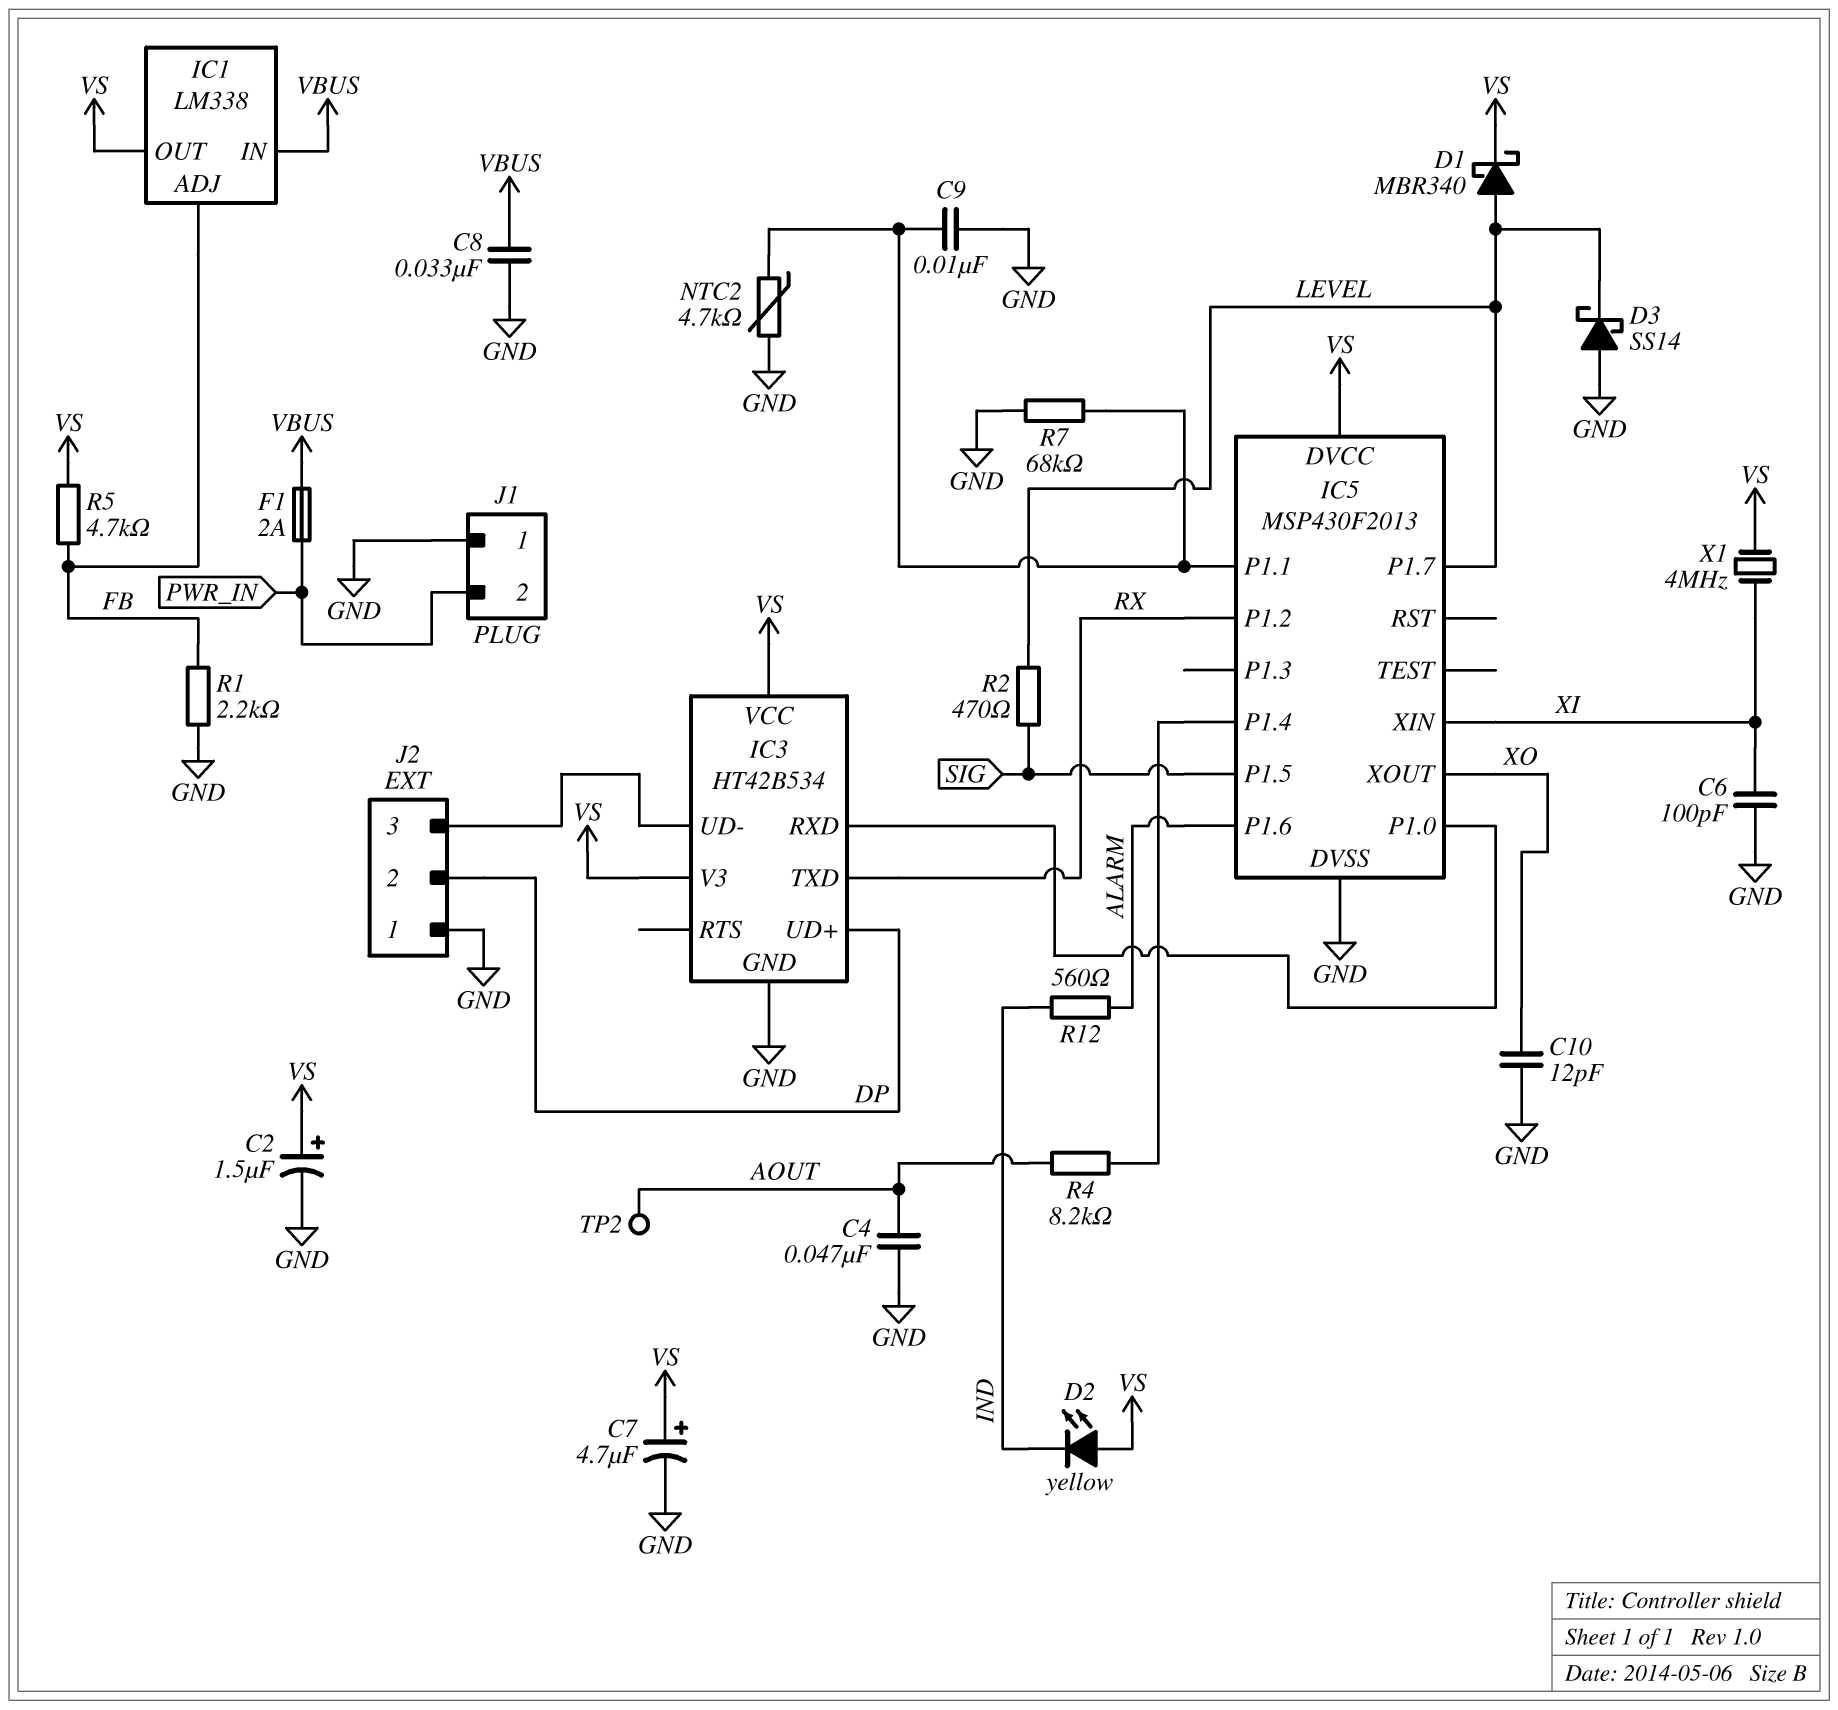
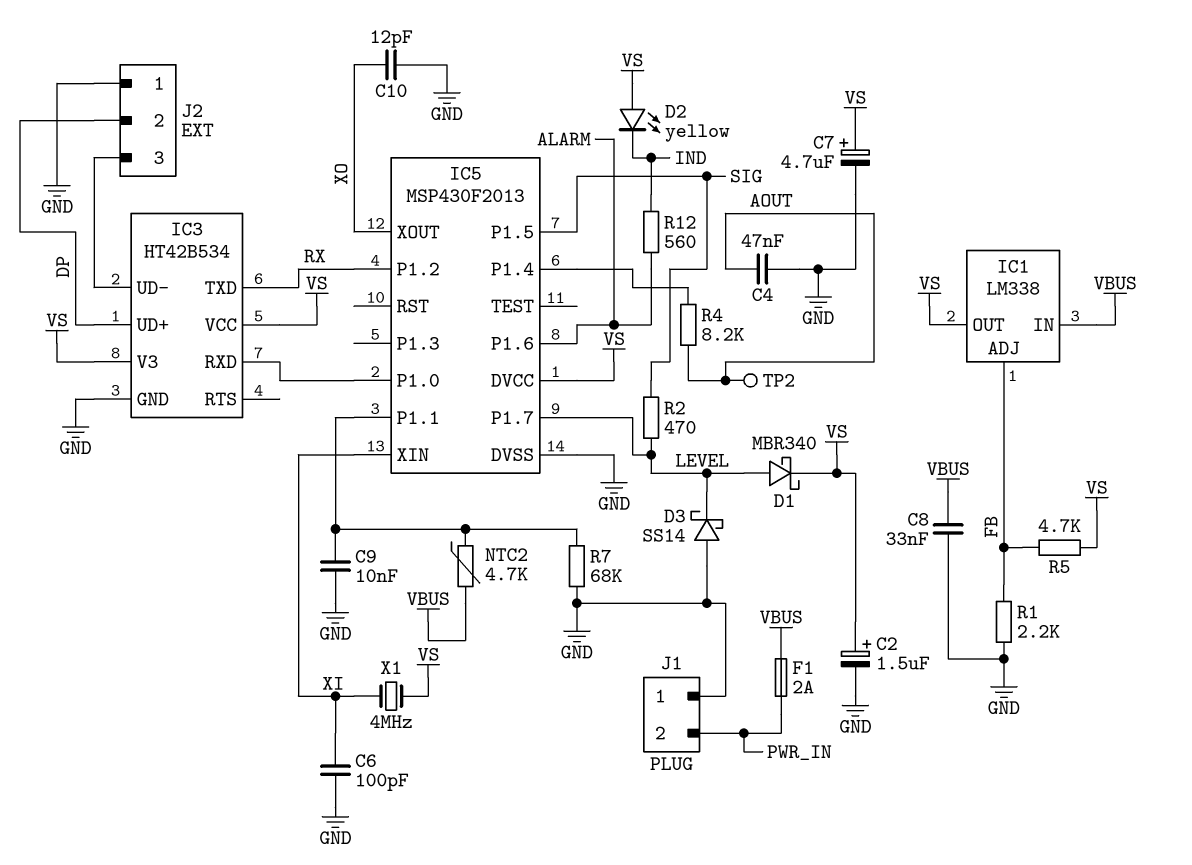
NTC2: 4.7k (GND, IC5/P1.1) -> 4.7k (IC5/P1.1, VBUS)

